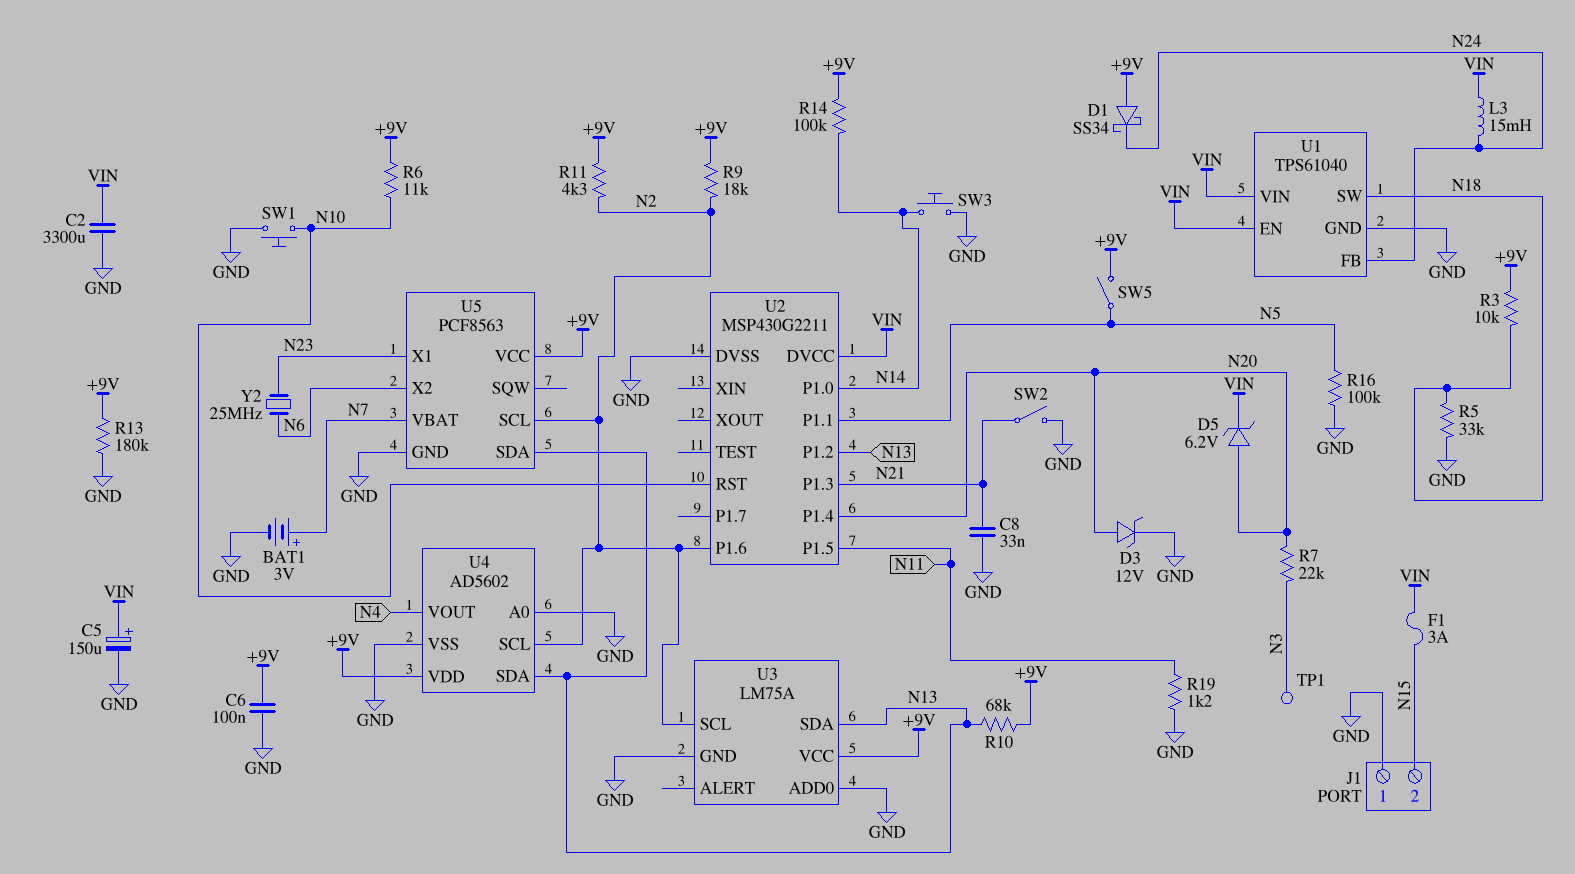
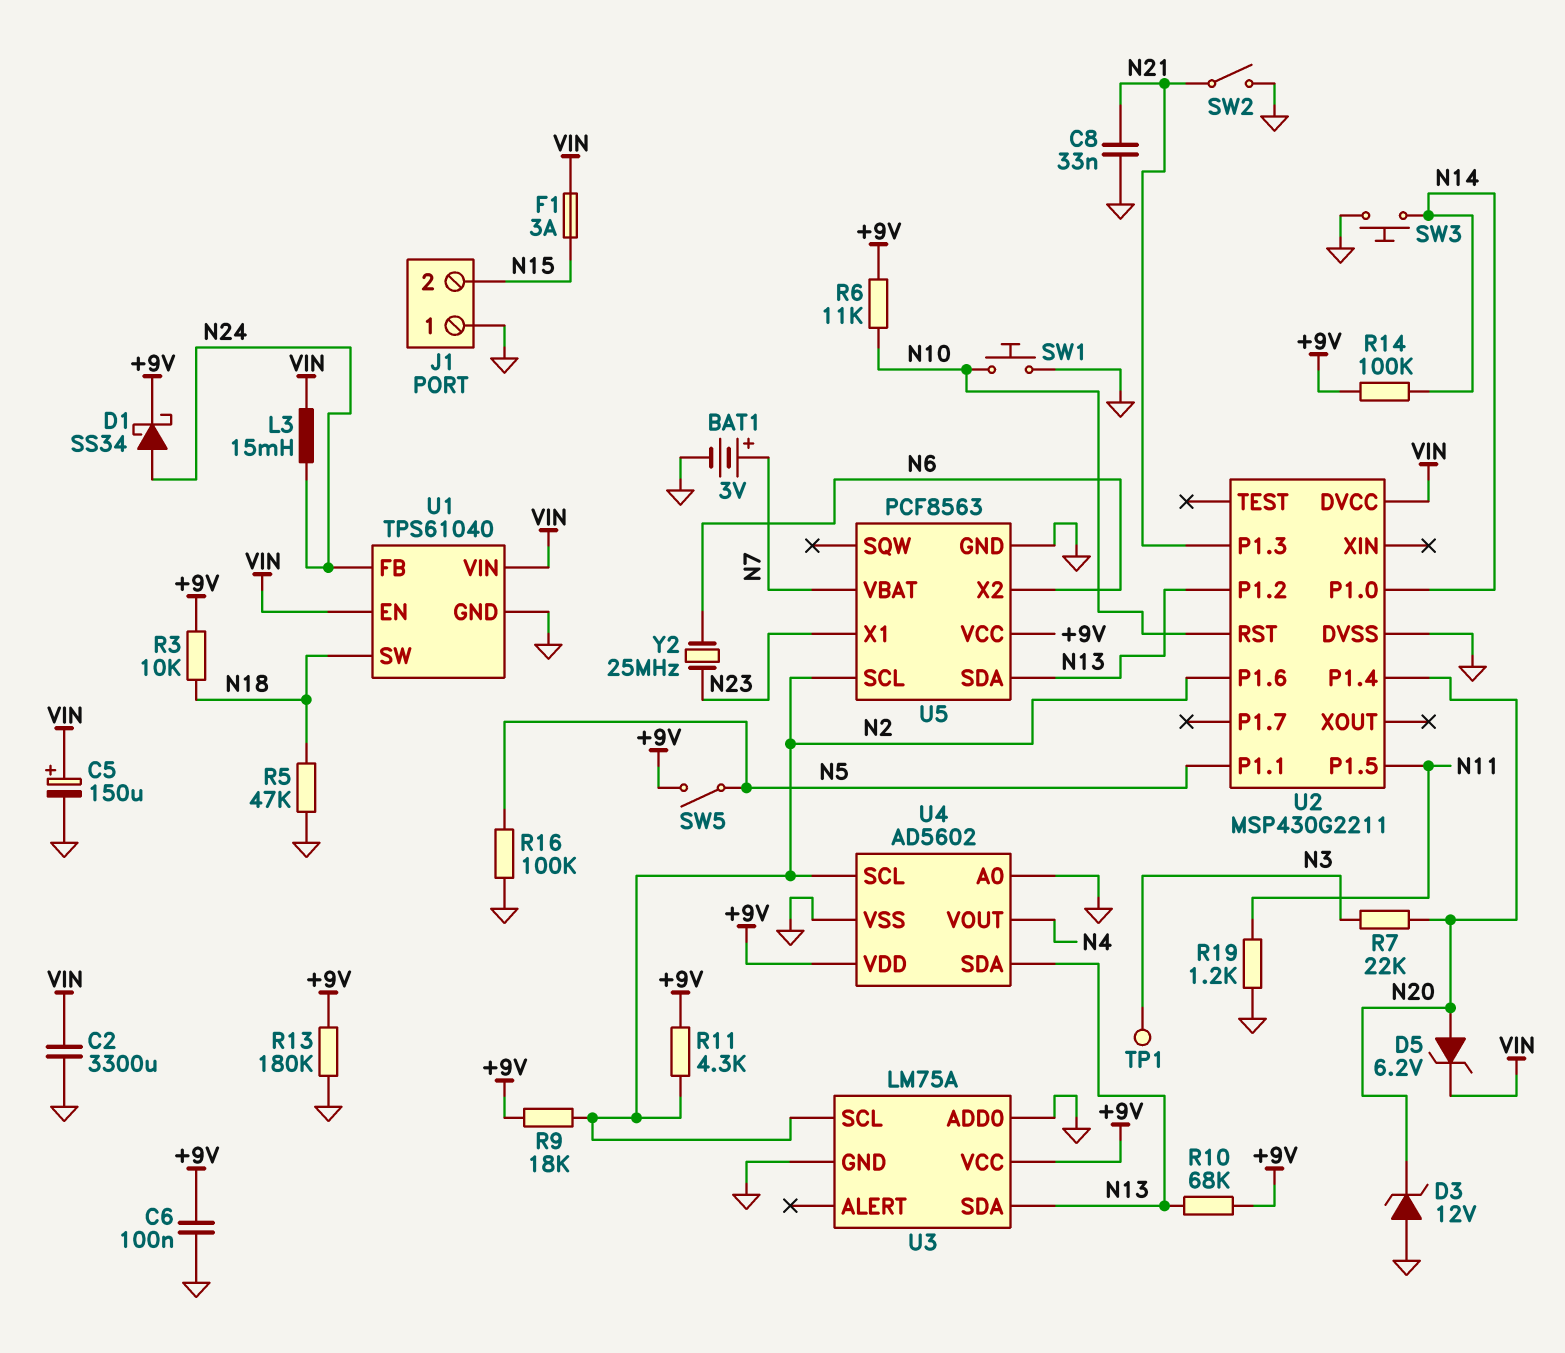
D1: schottky SS34 (A +9V, K N24) -> schottky SS34 (A N24, K +9V)
D3: zener 12V (A N20, K GND) -> zener 12V (A GND, K N20)
R5: 33k (GND, N18) -> 47k (GND, N18)

